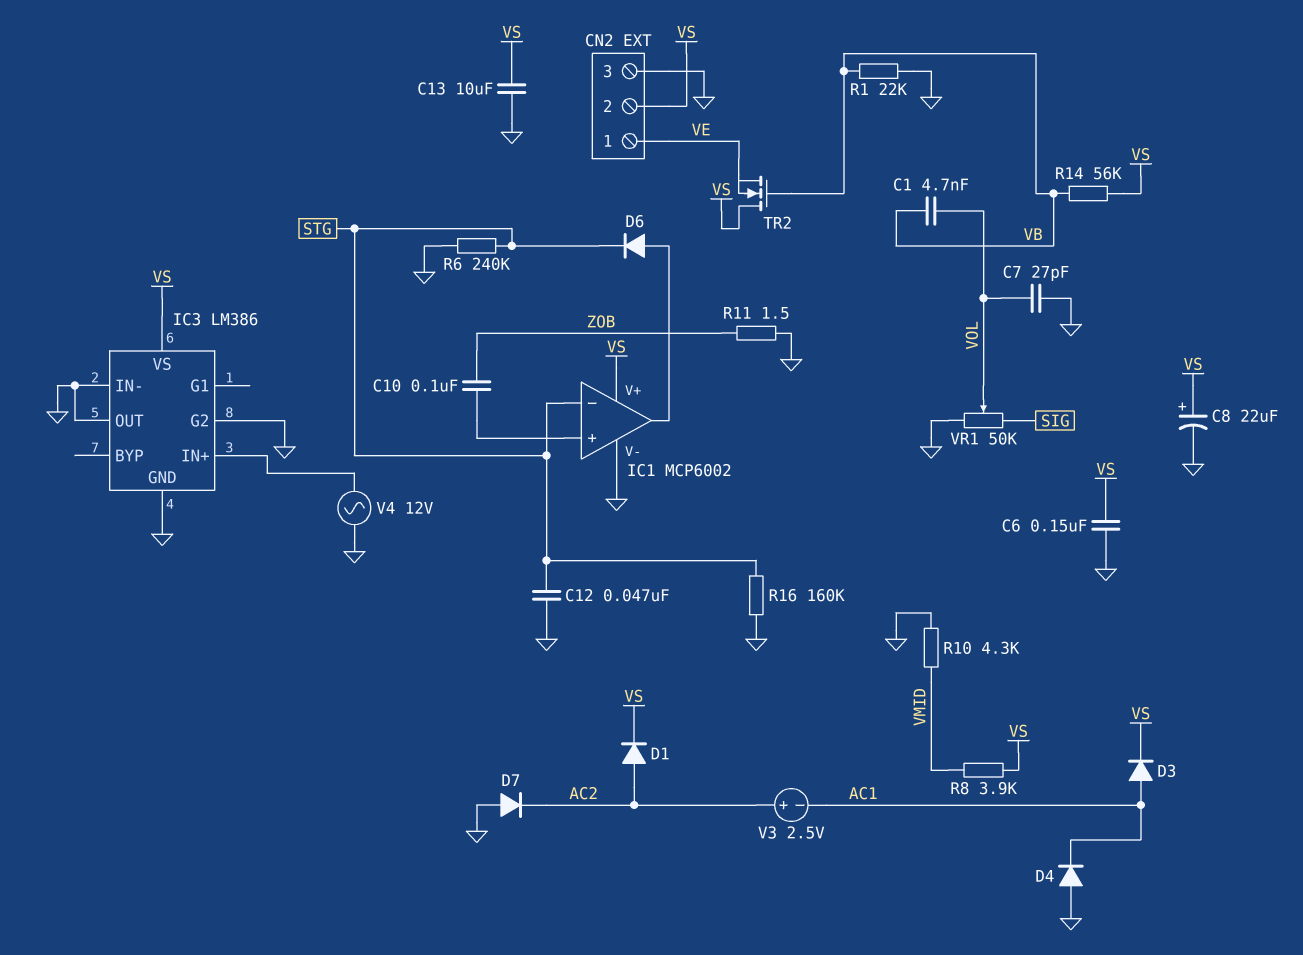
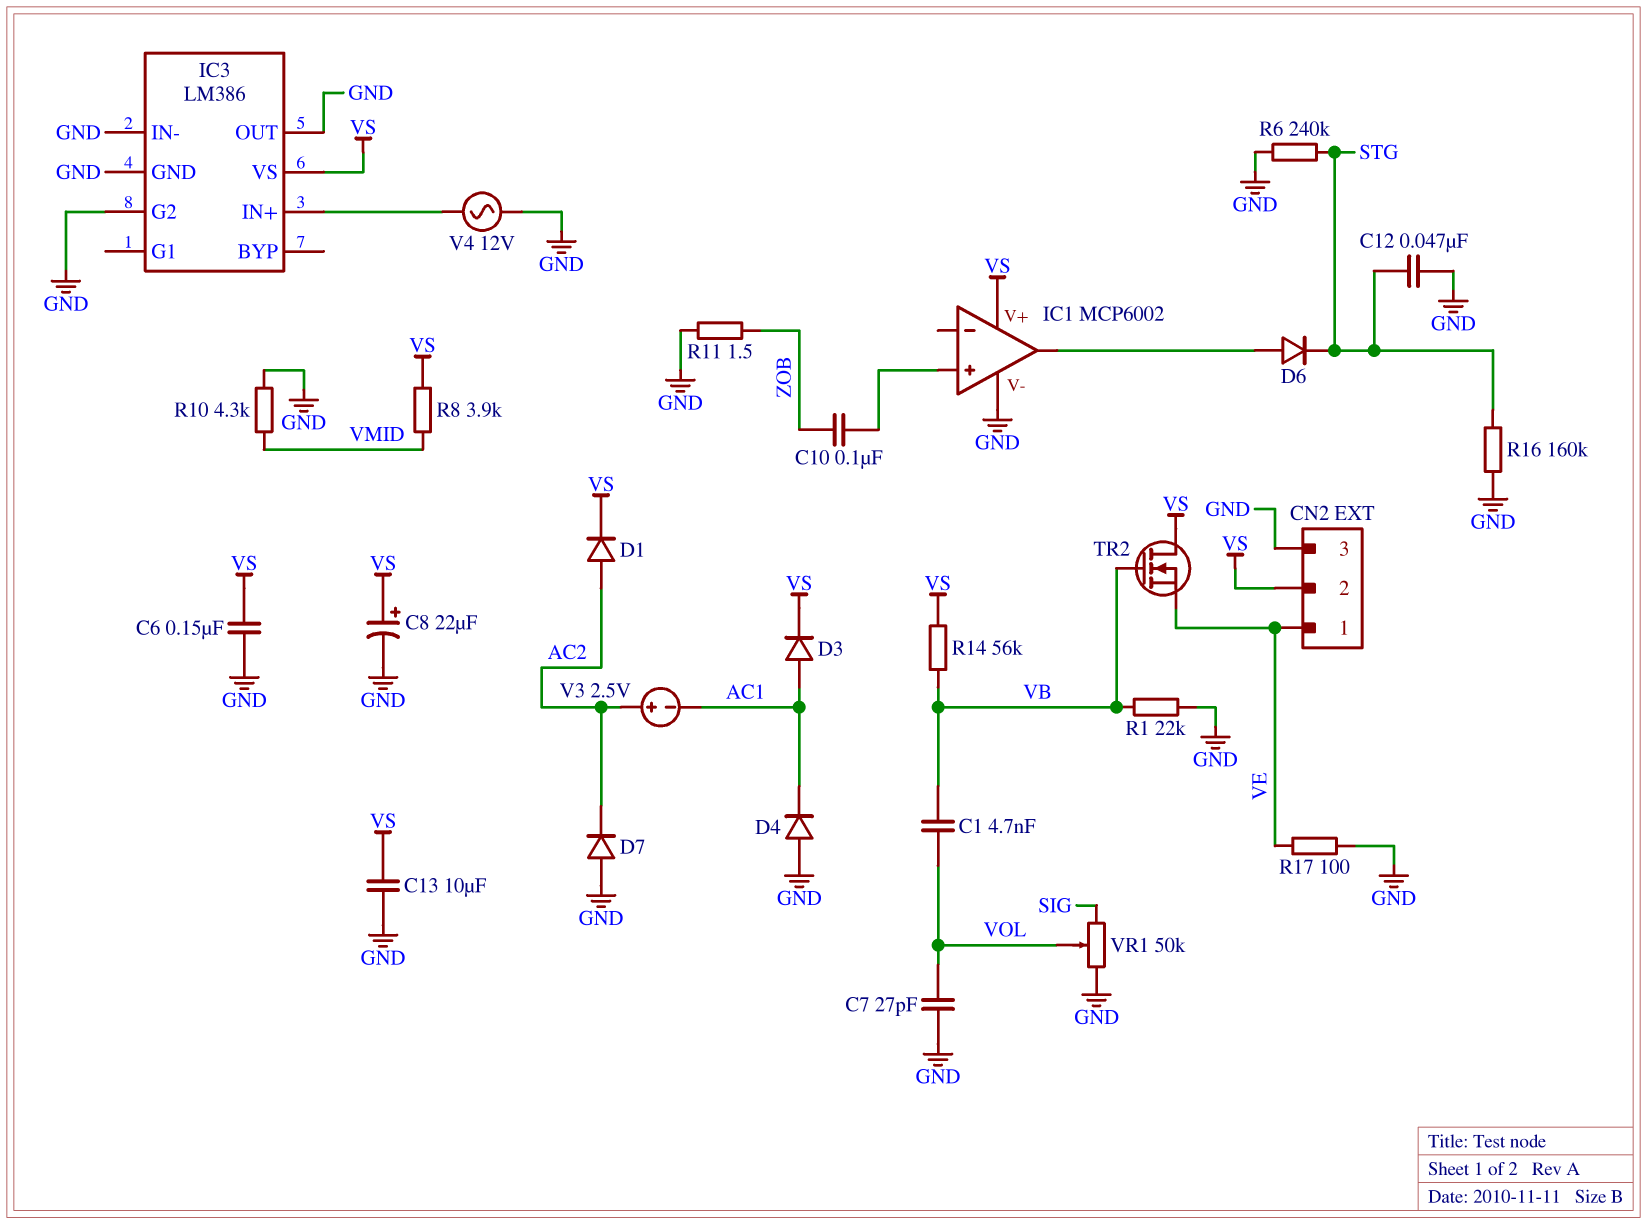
IC1 pin in-: STG -> none
R17: none -> 100 (GND, VE)

